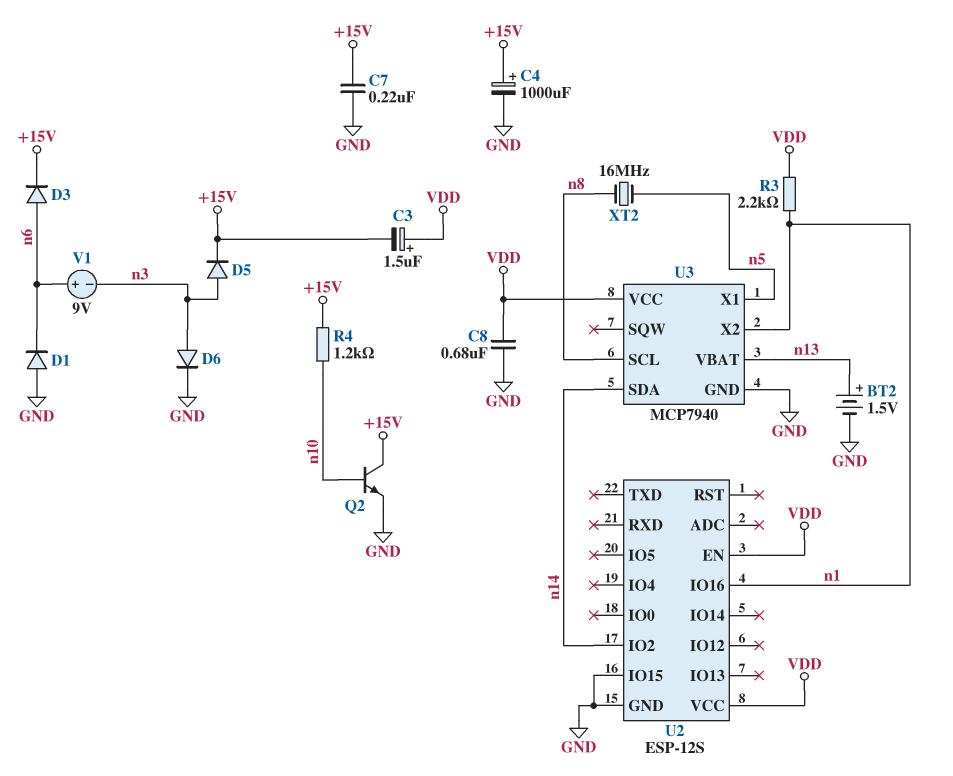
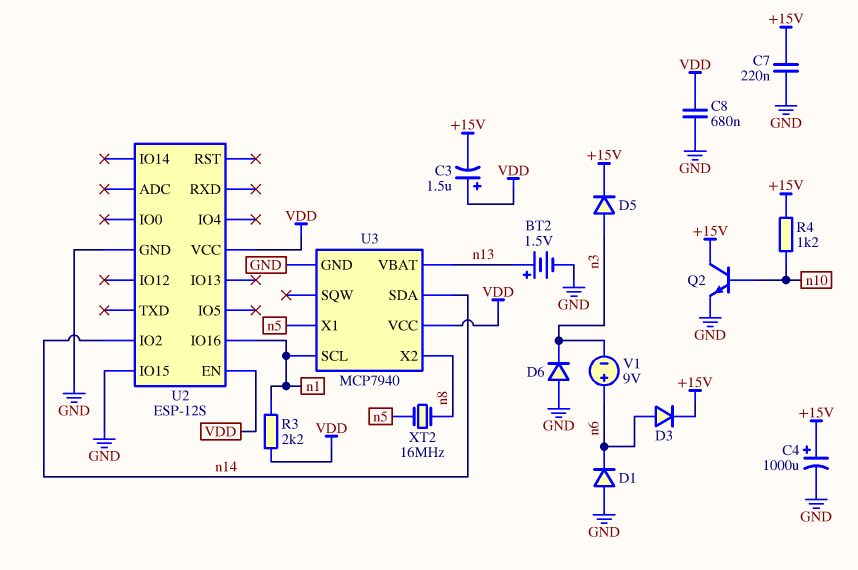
D6: diode (A n3, K GND) -> diode (A GND, K n3)
U3 pin SCL: n8 -> n1
U3 pin X2: n1 -> n8

